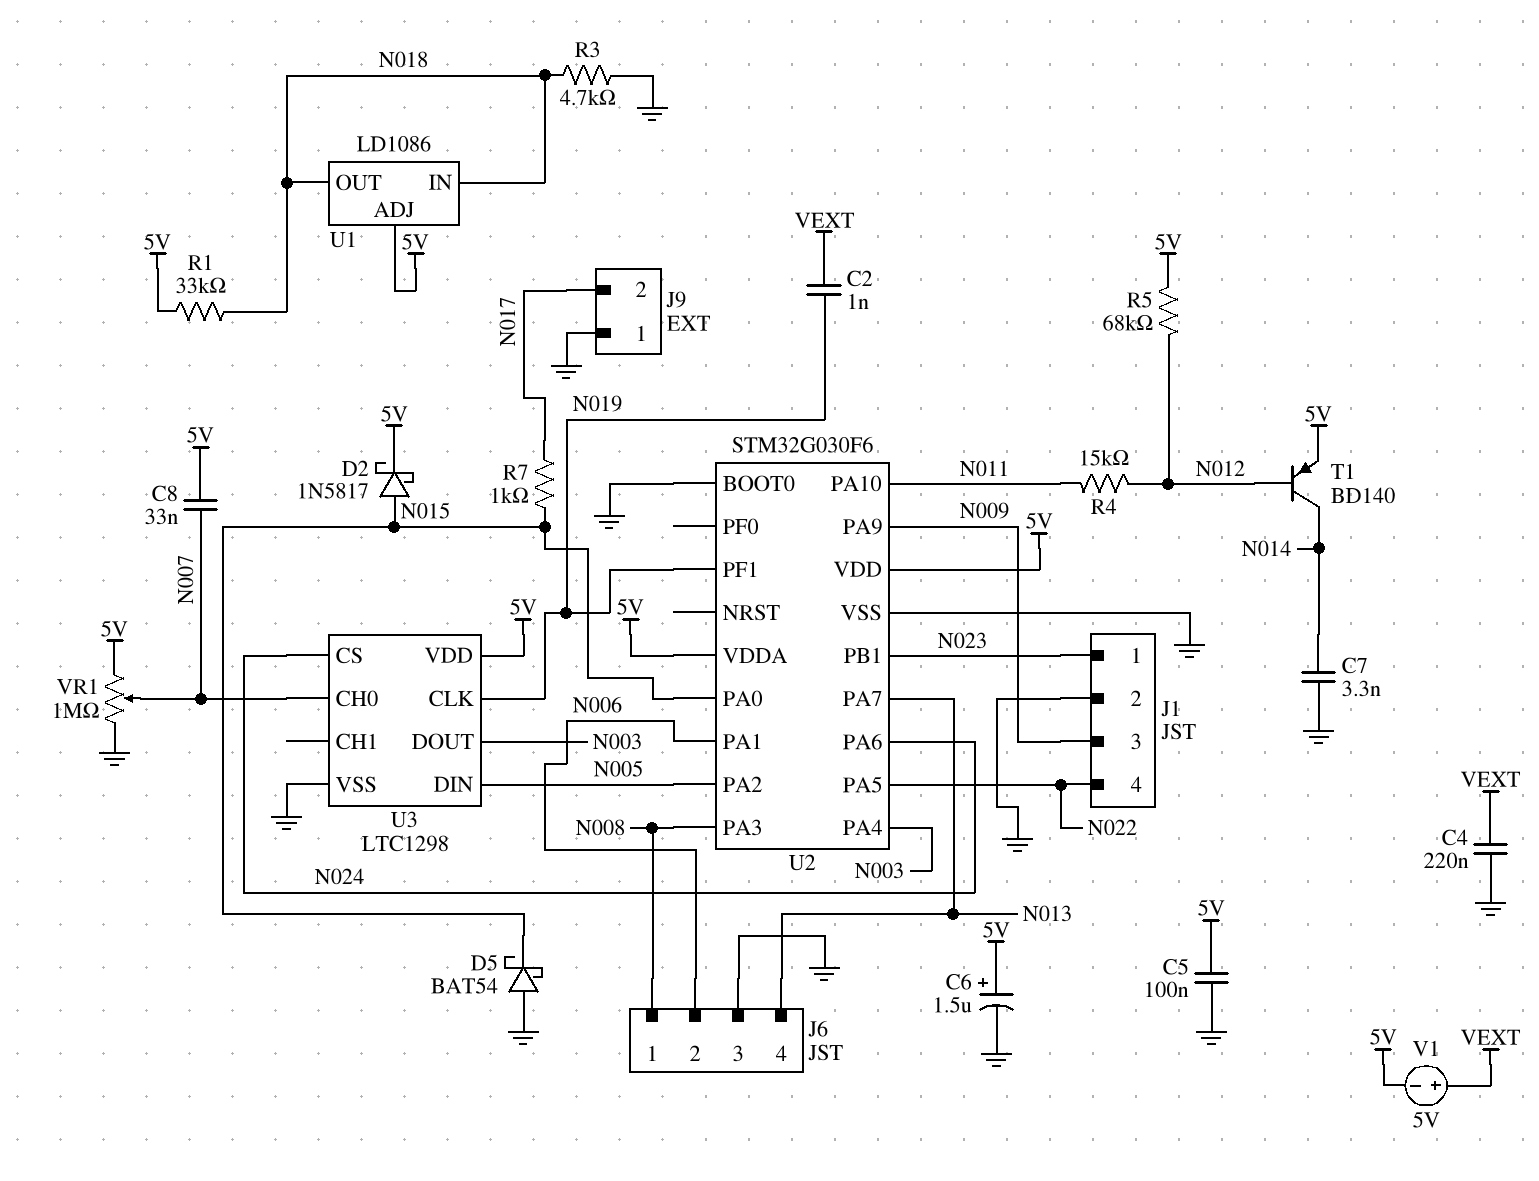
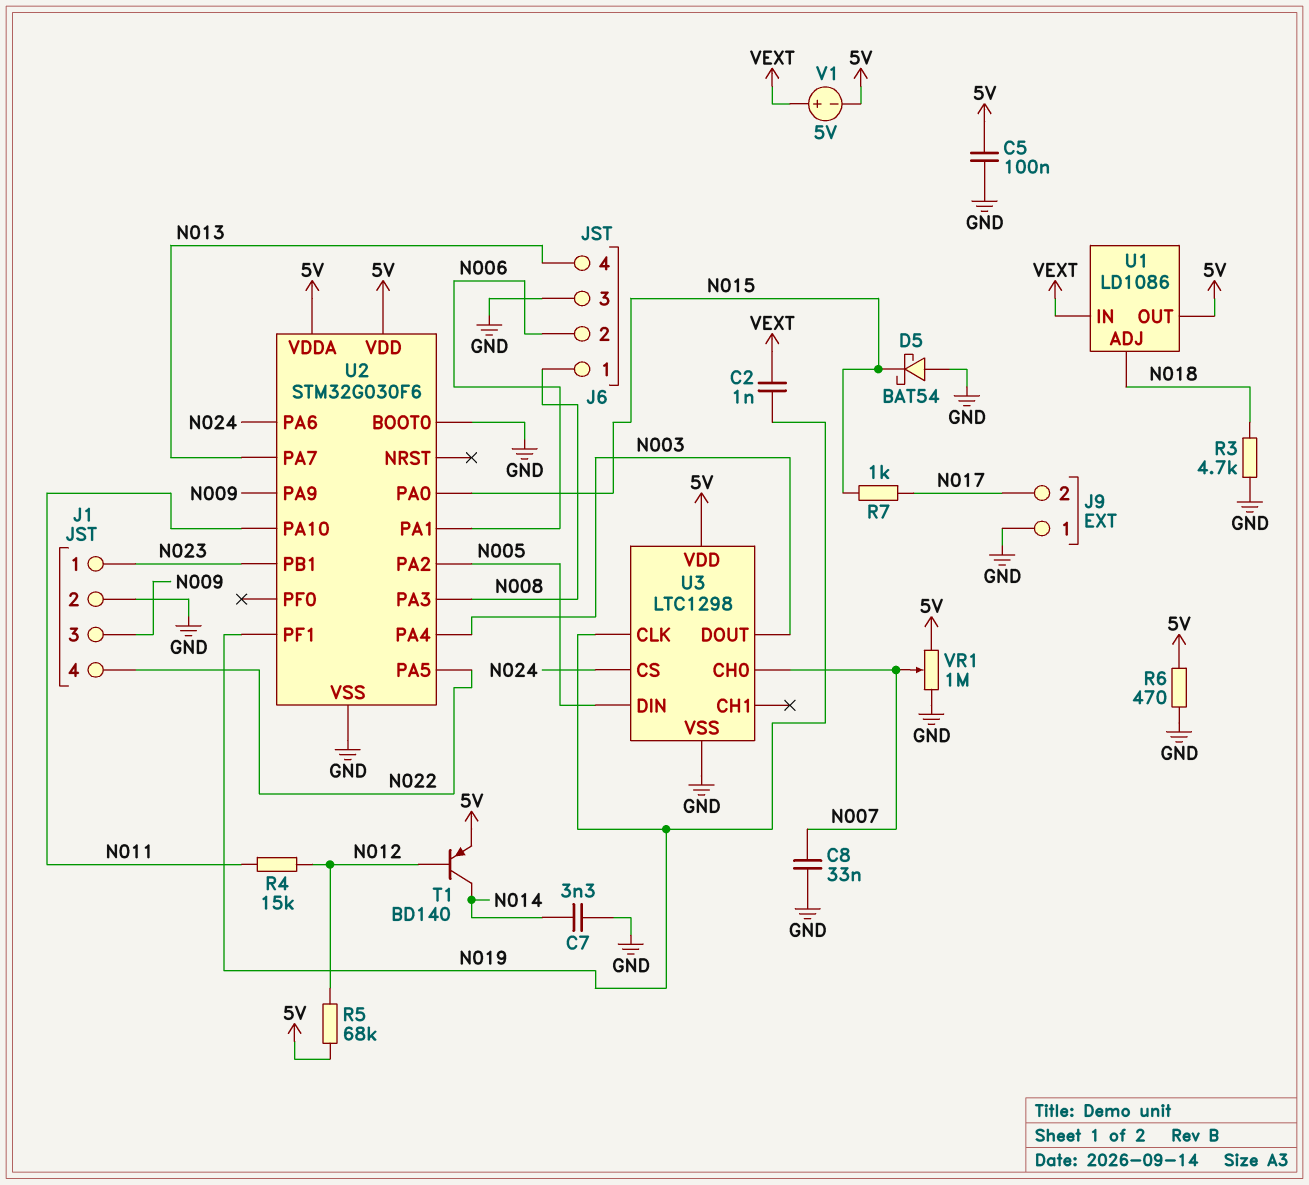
C4: 220nF (GND, VEXT) -> none
C6: 1.5uF (plus 5V, minus GND) -> none
C8: 33nF (5V, N007) -> 33nF (GND, N007)
D2: schottky 1N5817 (A N015, K 5V) -> none
R1: 33k (5V, N018) -> none
R6: none -> 470 (5V, GND)
U1 pin ADJ: 5V -> N018
U1 pin IN: N018 -> VEXT
U1 pin OUT: N018 -> 5V

